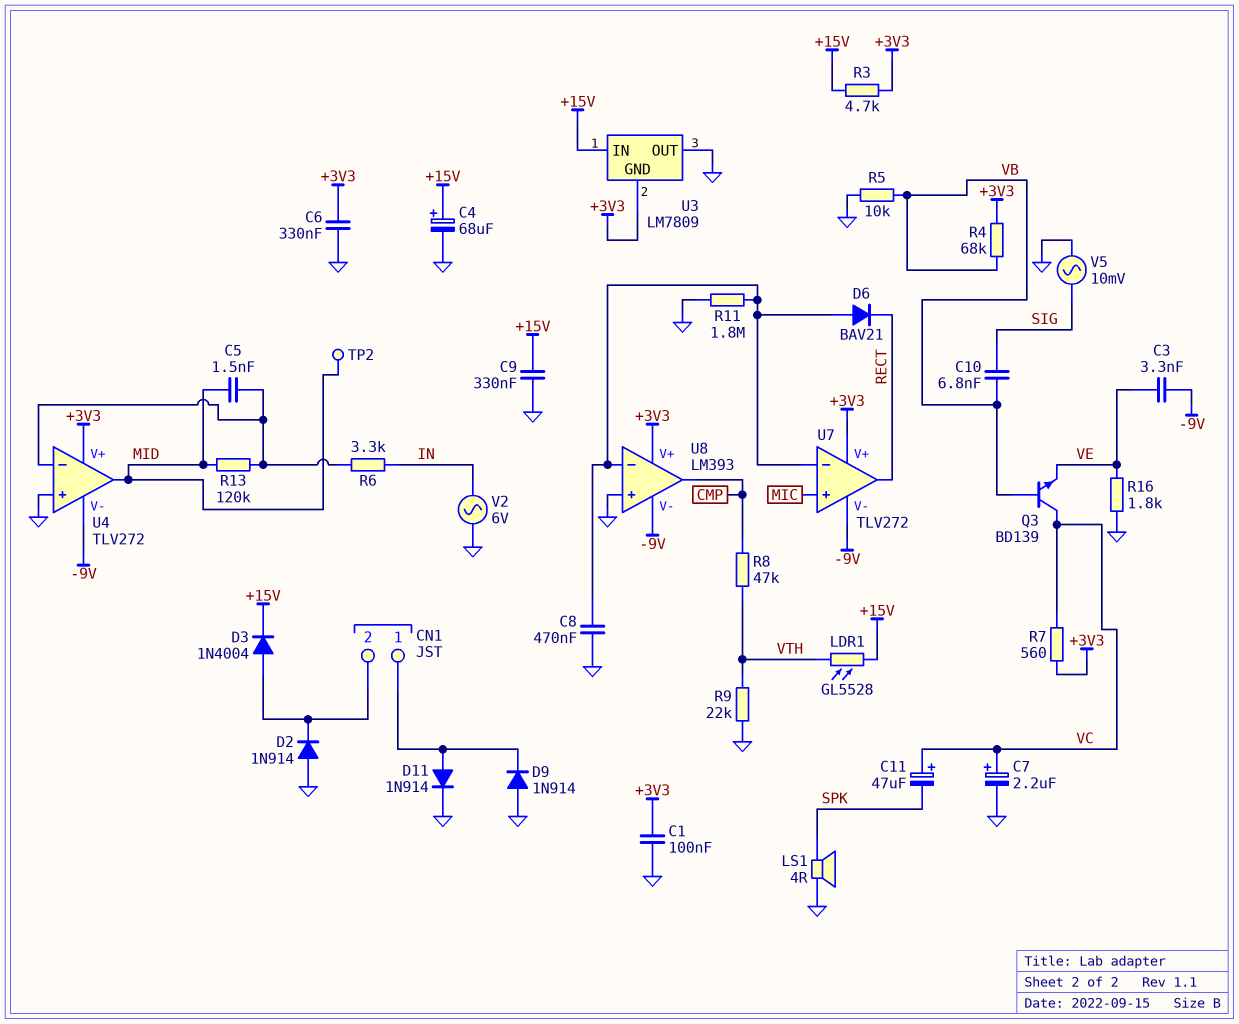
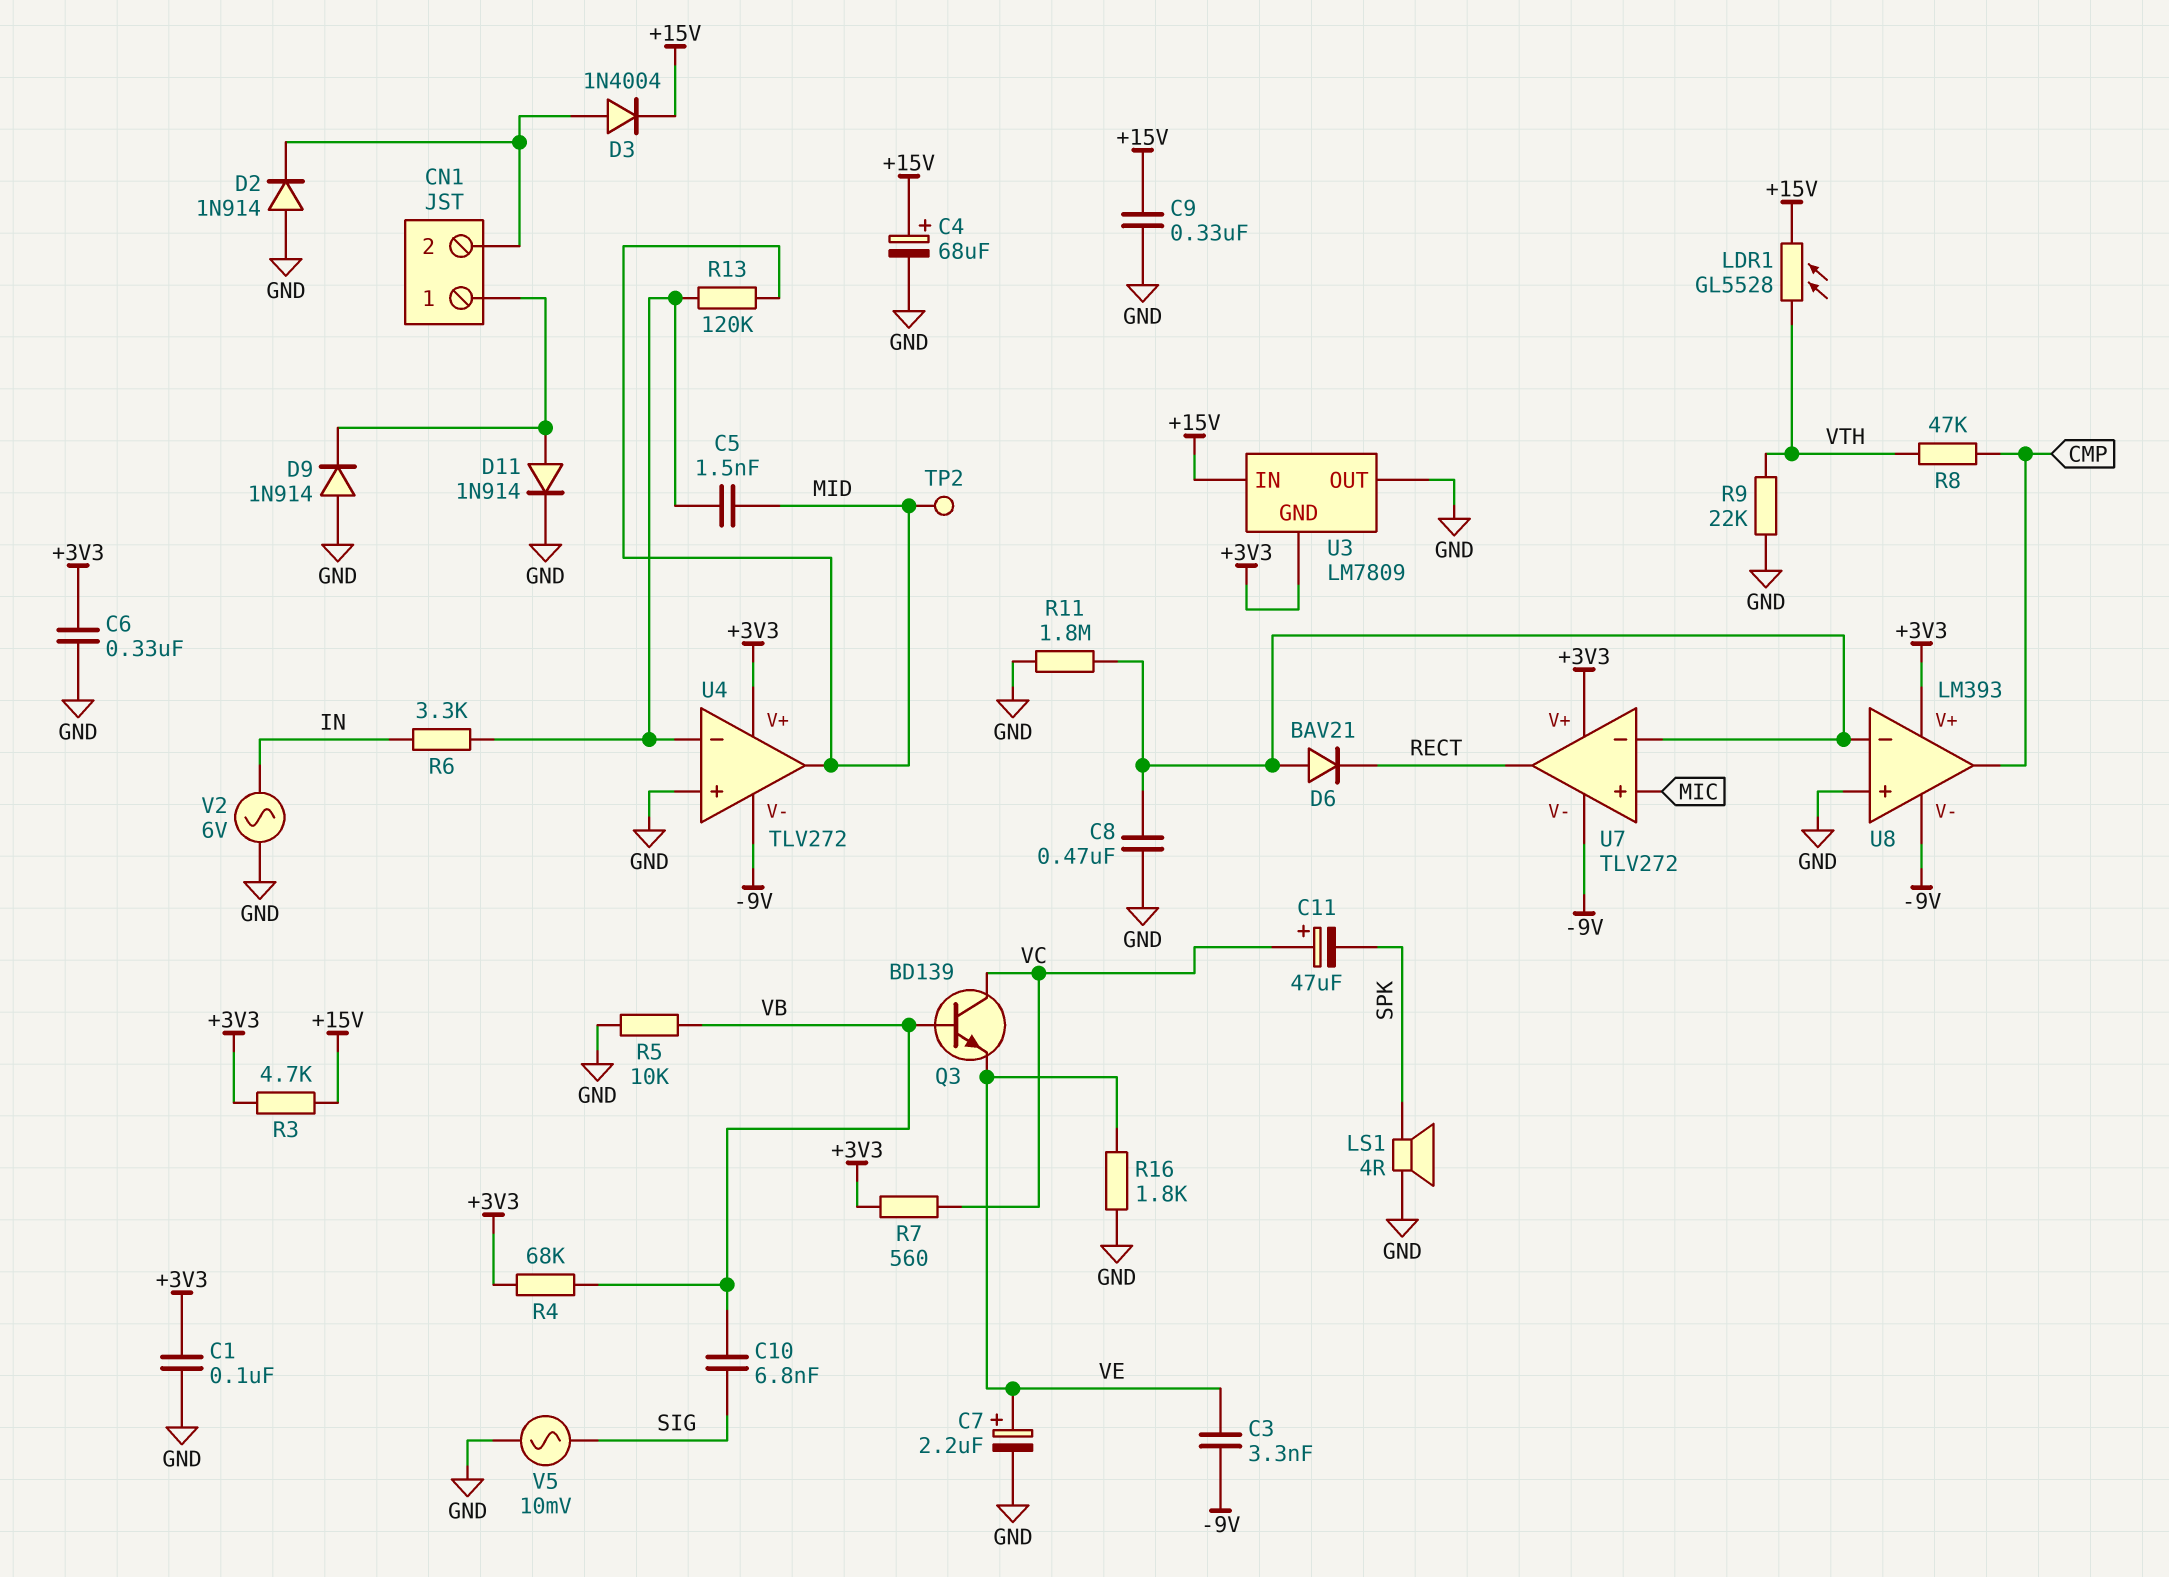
C7: 2.2uF (plus VC, minus GND) -> 2.2uF (plus VE, minus GND)

